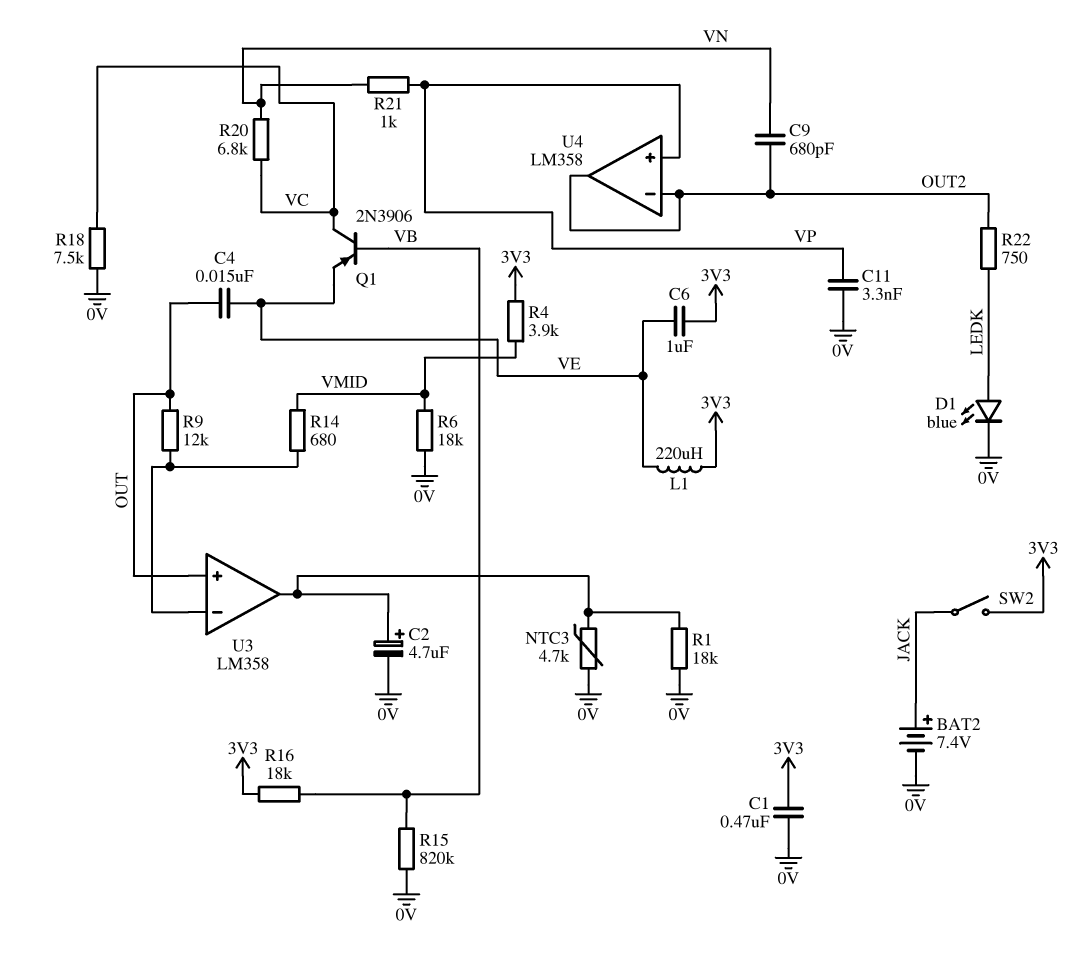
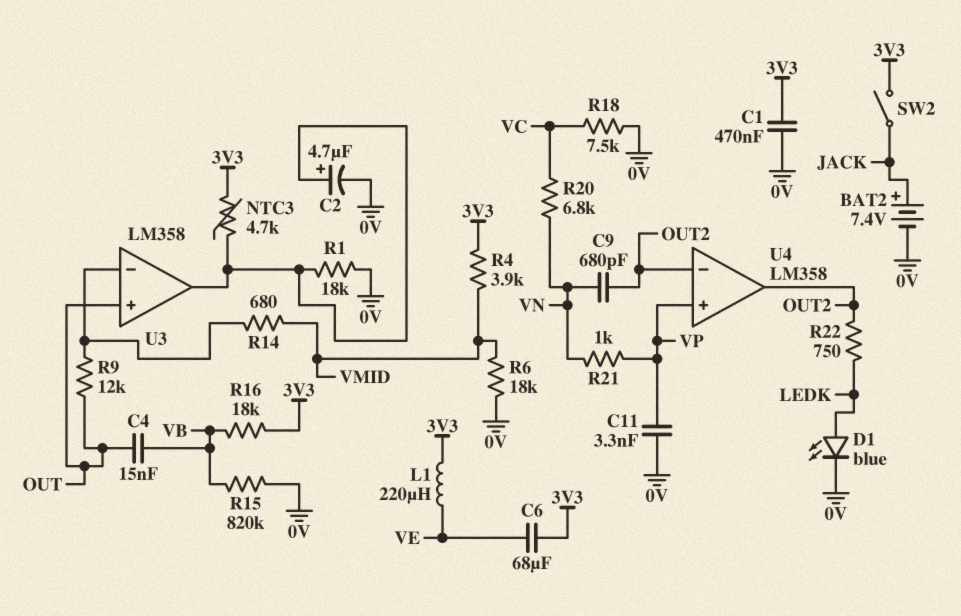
C4: 15nF (OUT, VE) -> 15nF (OUT, VB)
C6: 1uF (3V3, VE) -> 68uF (3V3, VE)
NTC3: 4.7k (0V, U3/out) -> 4.7k (3V3, U3/out)
Q1: PNP 2N3906 (B VB, C VC, E VE) -> none

